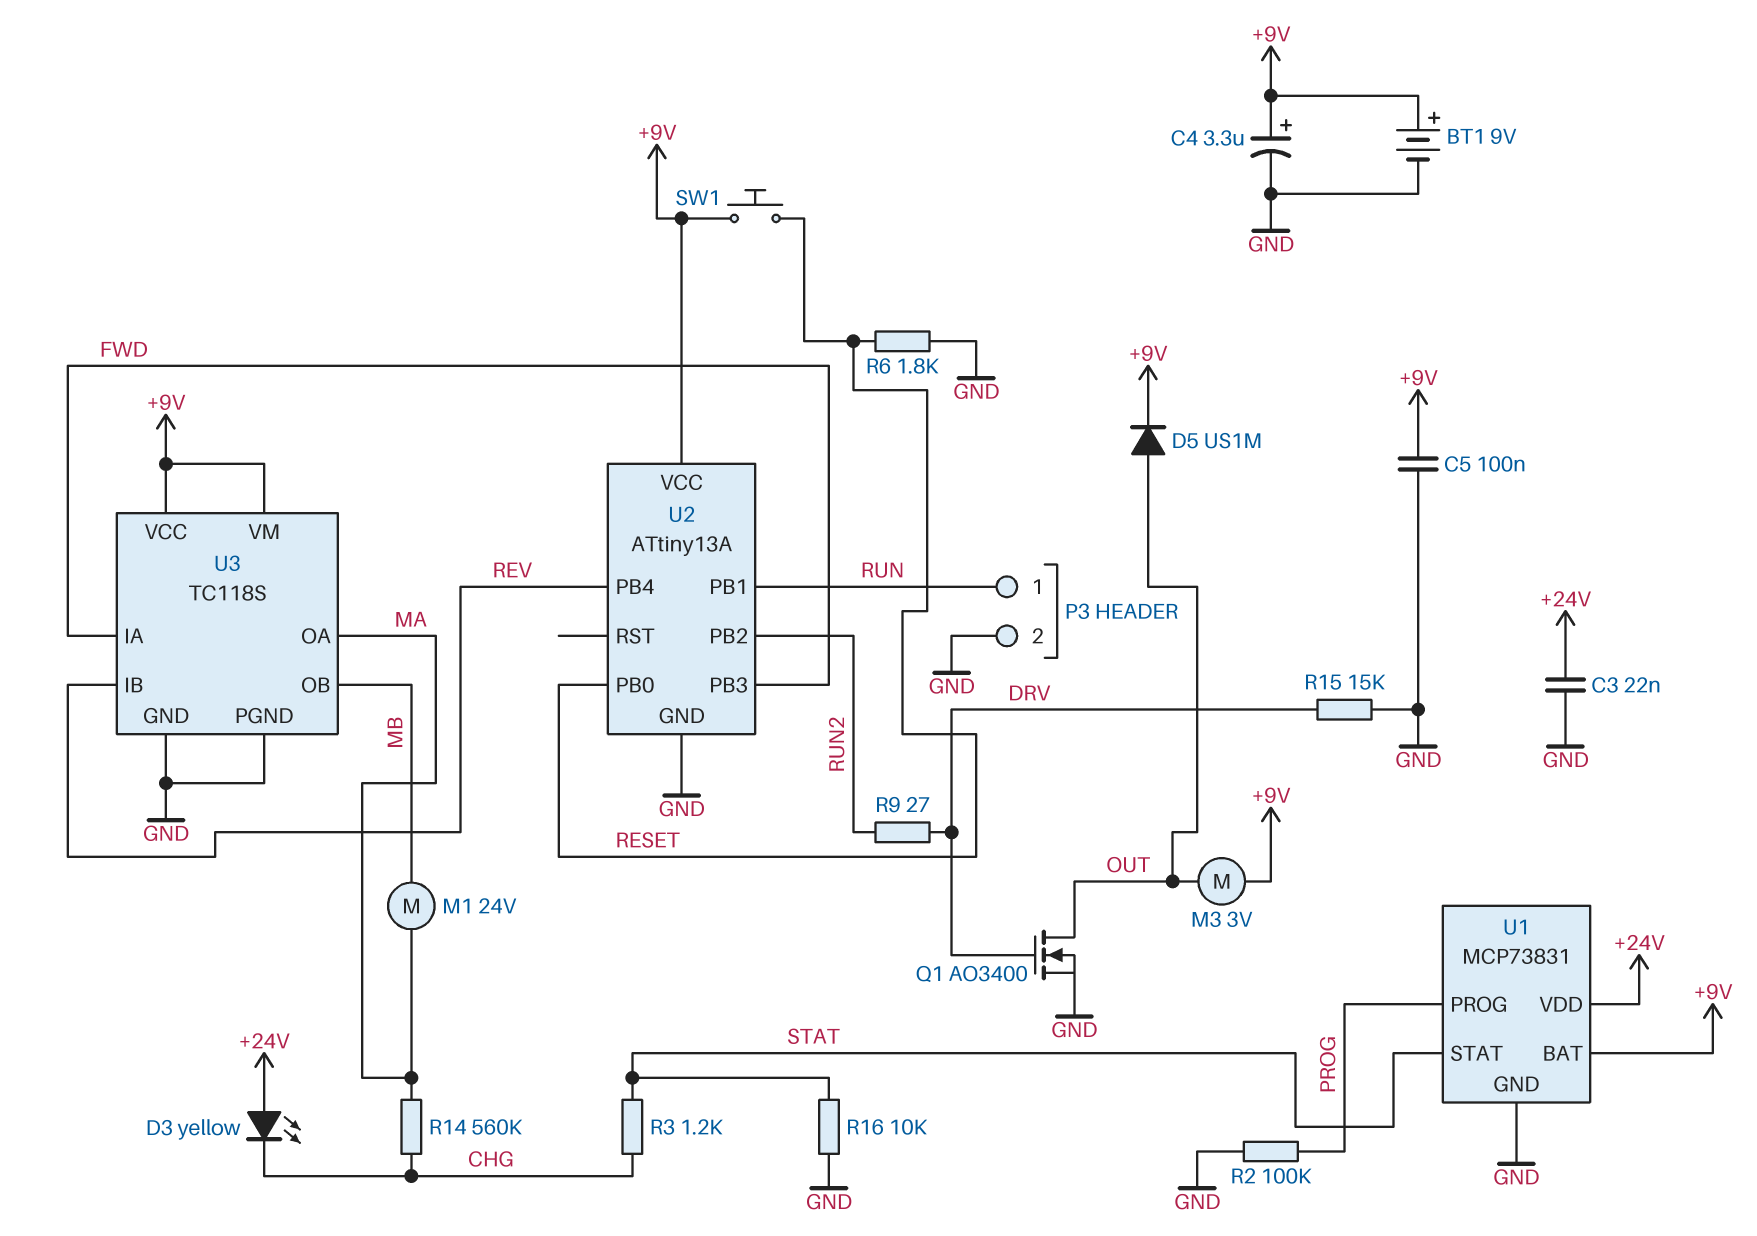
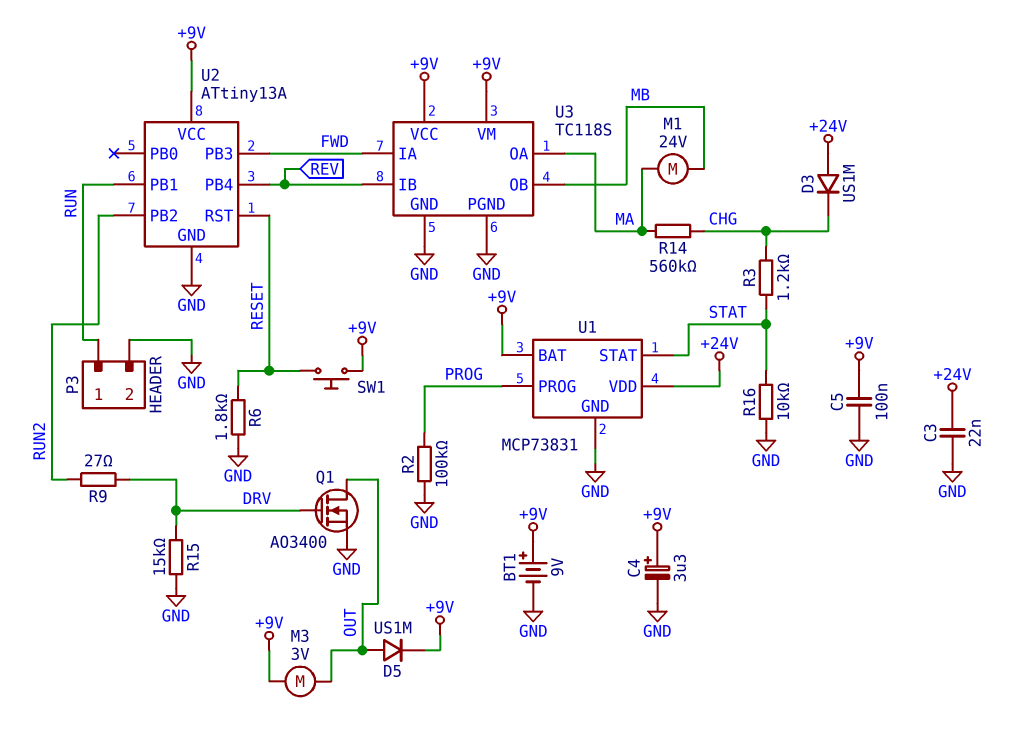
D3: LED yellow (A +24V, K CHG) -> diode US1M (A +24V, K CHG)
U2 pin PB0: RESET -> none
U2 pin RST: none -> RESET

